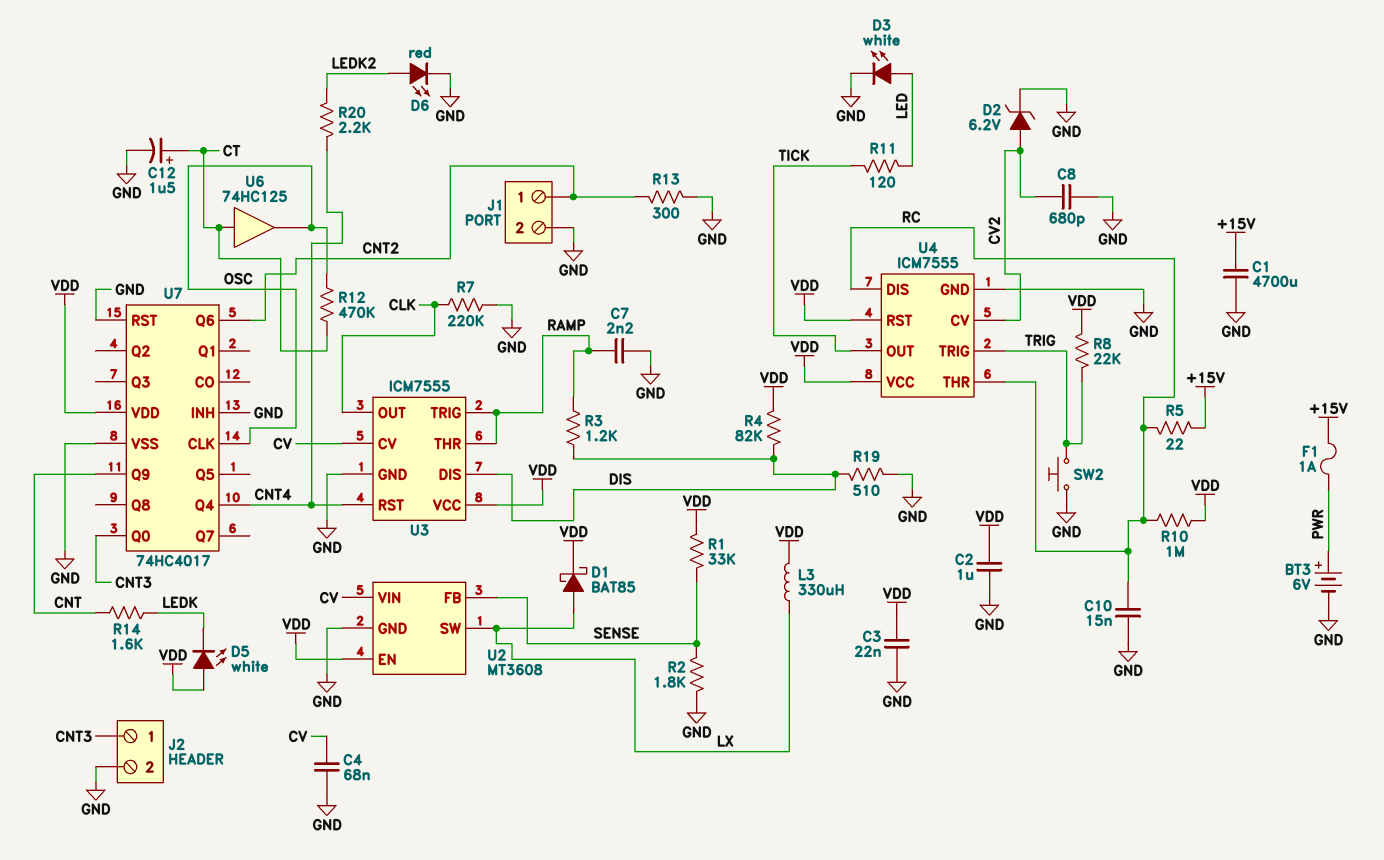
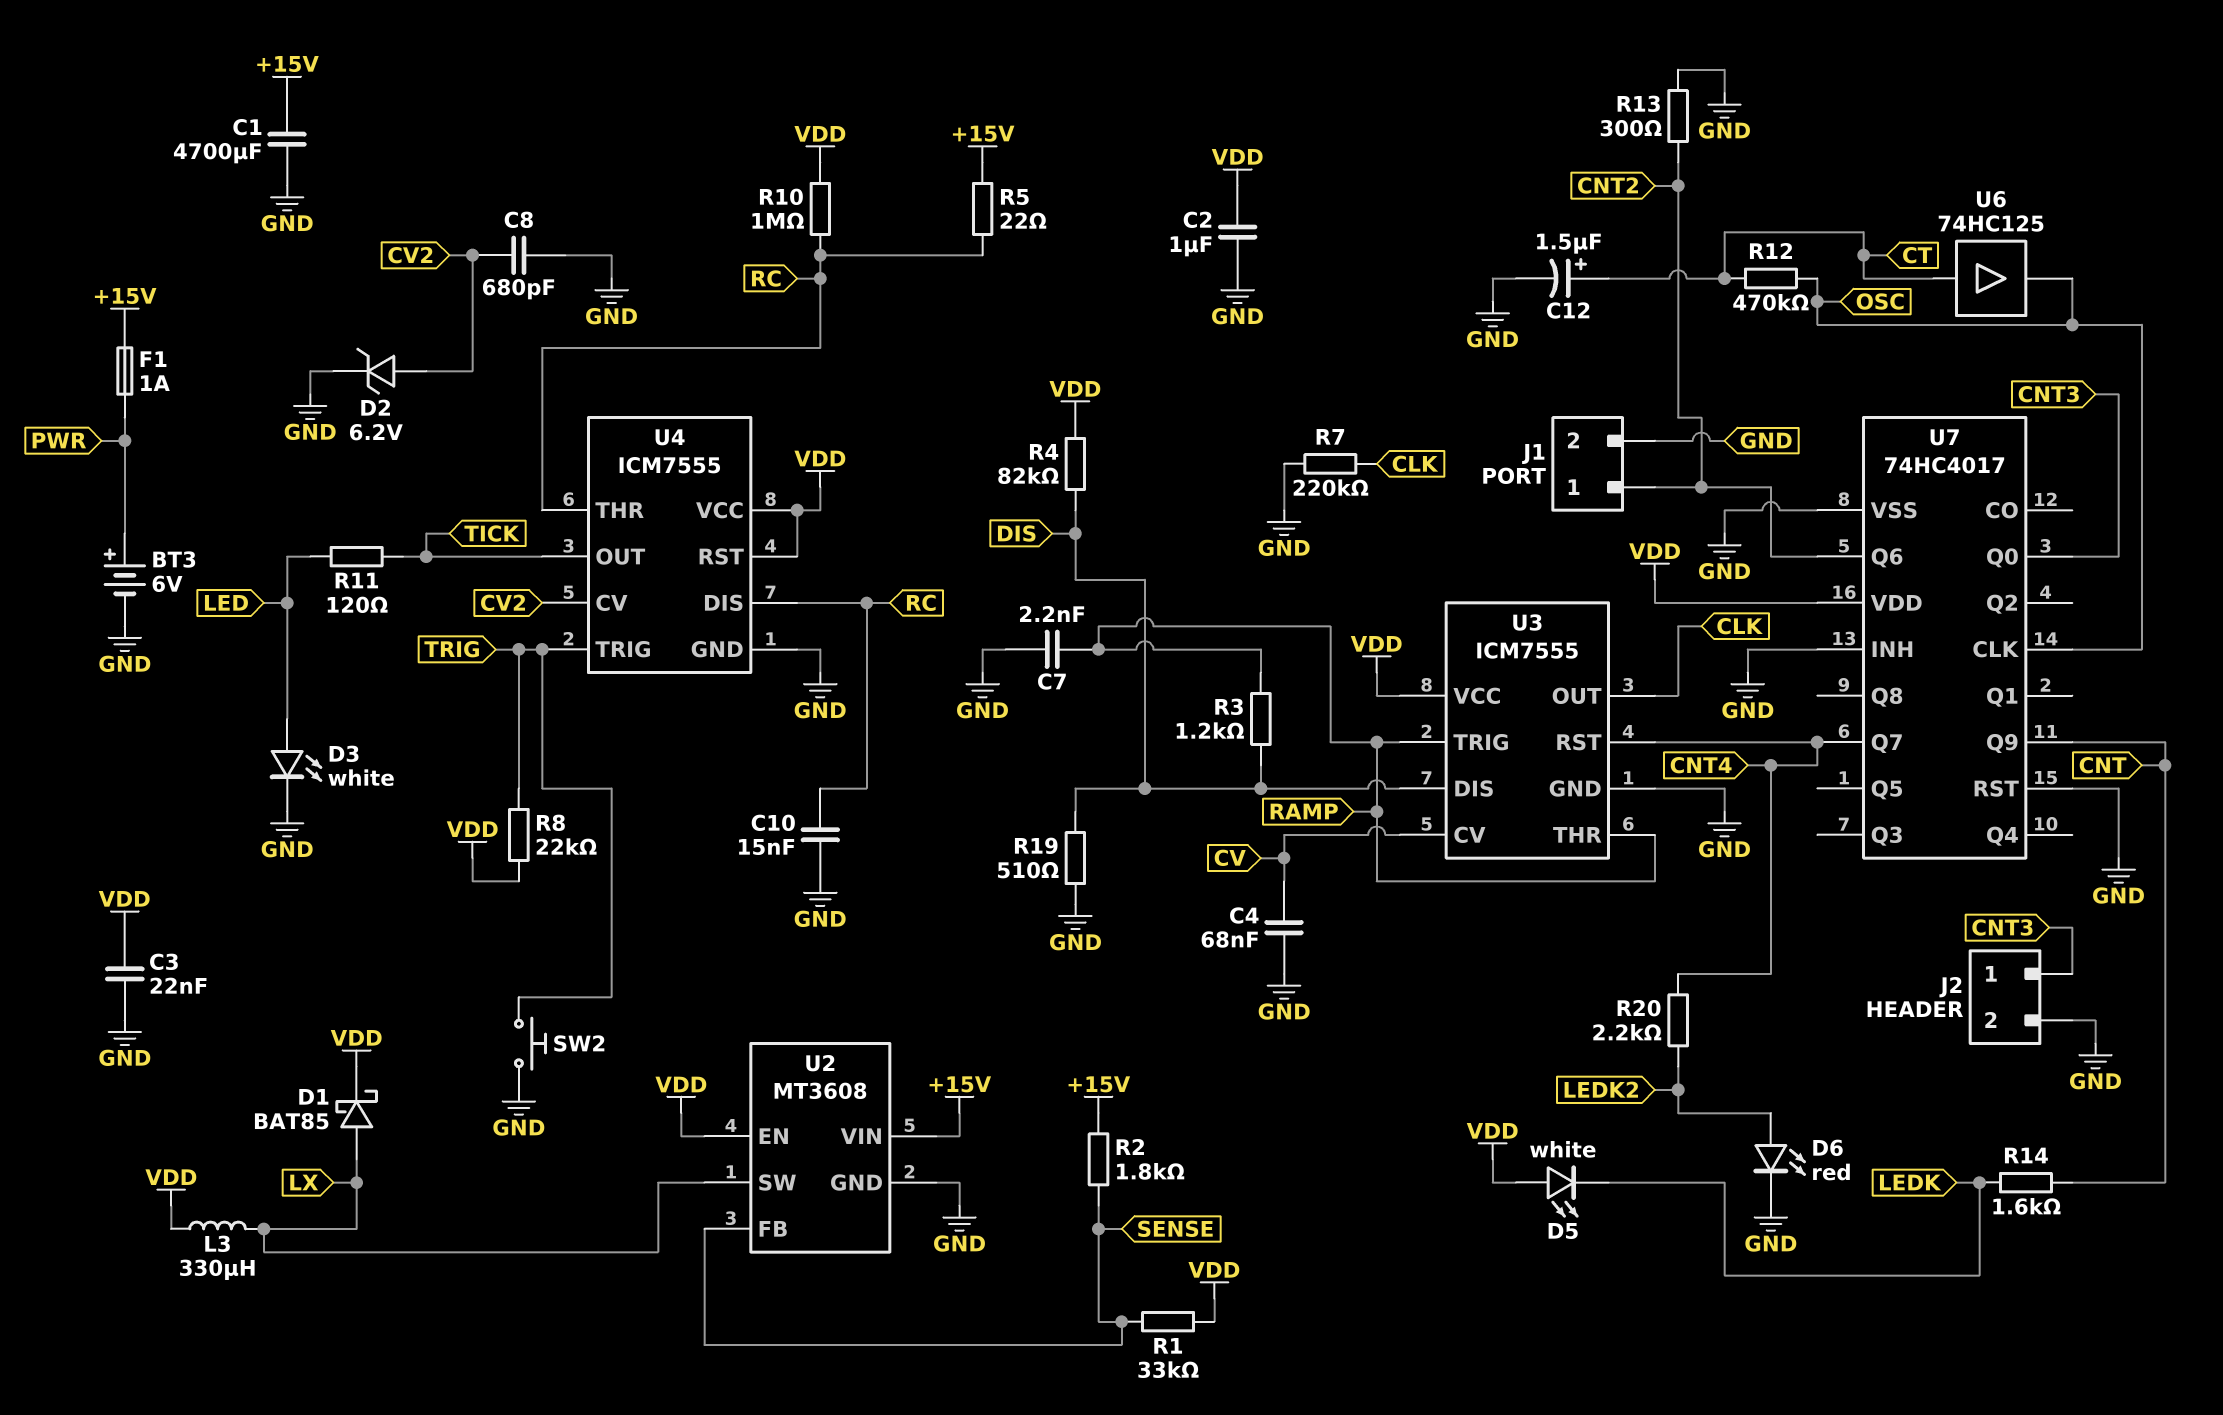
R2: 1.8k (GND, SENSE) -> 1.8k (+15V, SENSE)
U2 pin VIN: CV -> +15V
U7 pin Q4: CNT4 -> none
U7 pin Q7: none -> CNT4

